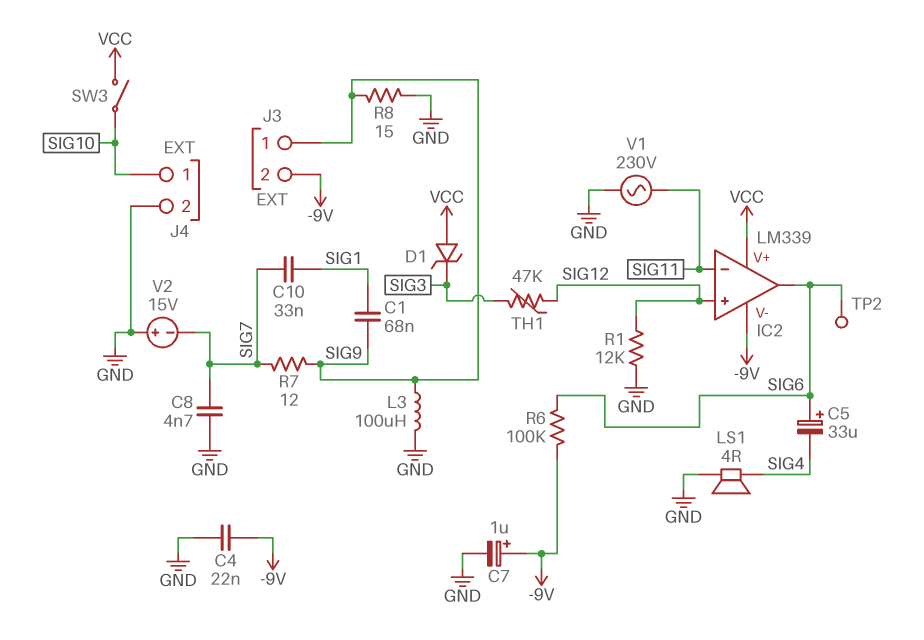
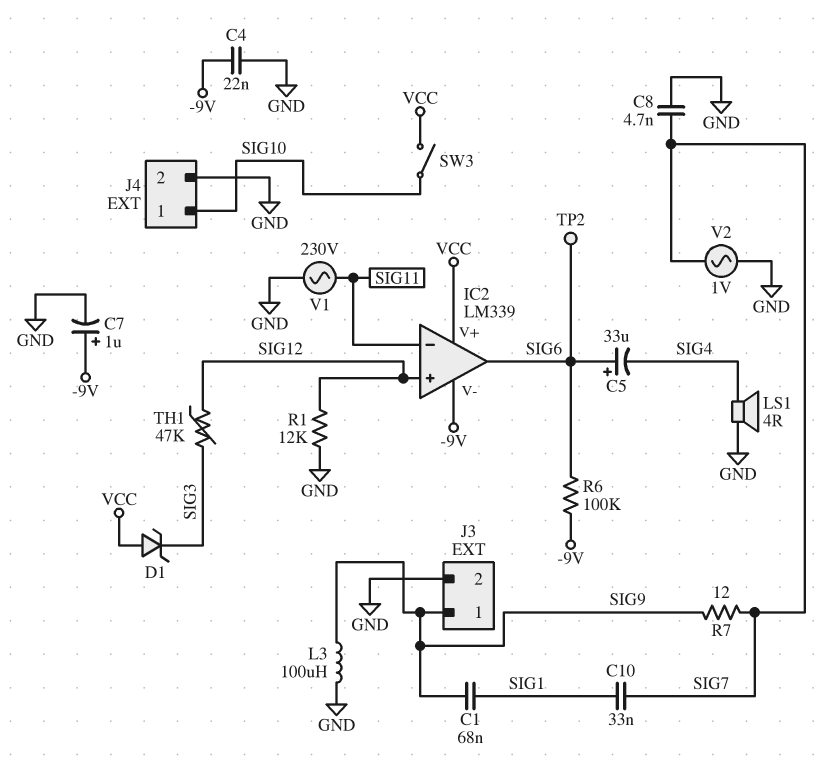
J3 pin 2: -9V -> GND
R8: 15 (GND, SIG9) -> none
V2: 15V (plus GND, minus SIG7) -> AC 1V (GND, SIG7)

